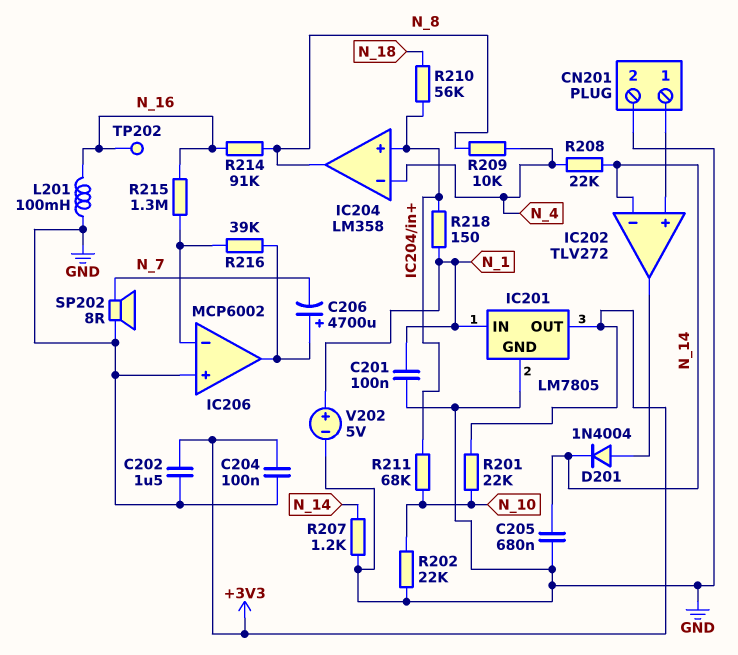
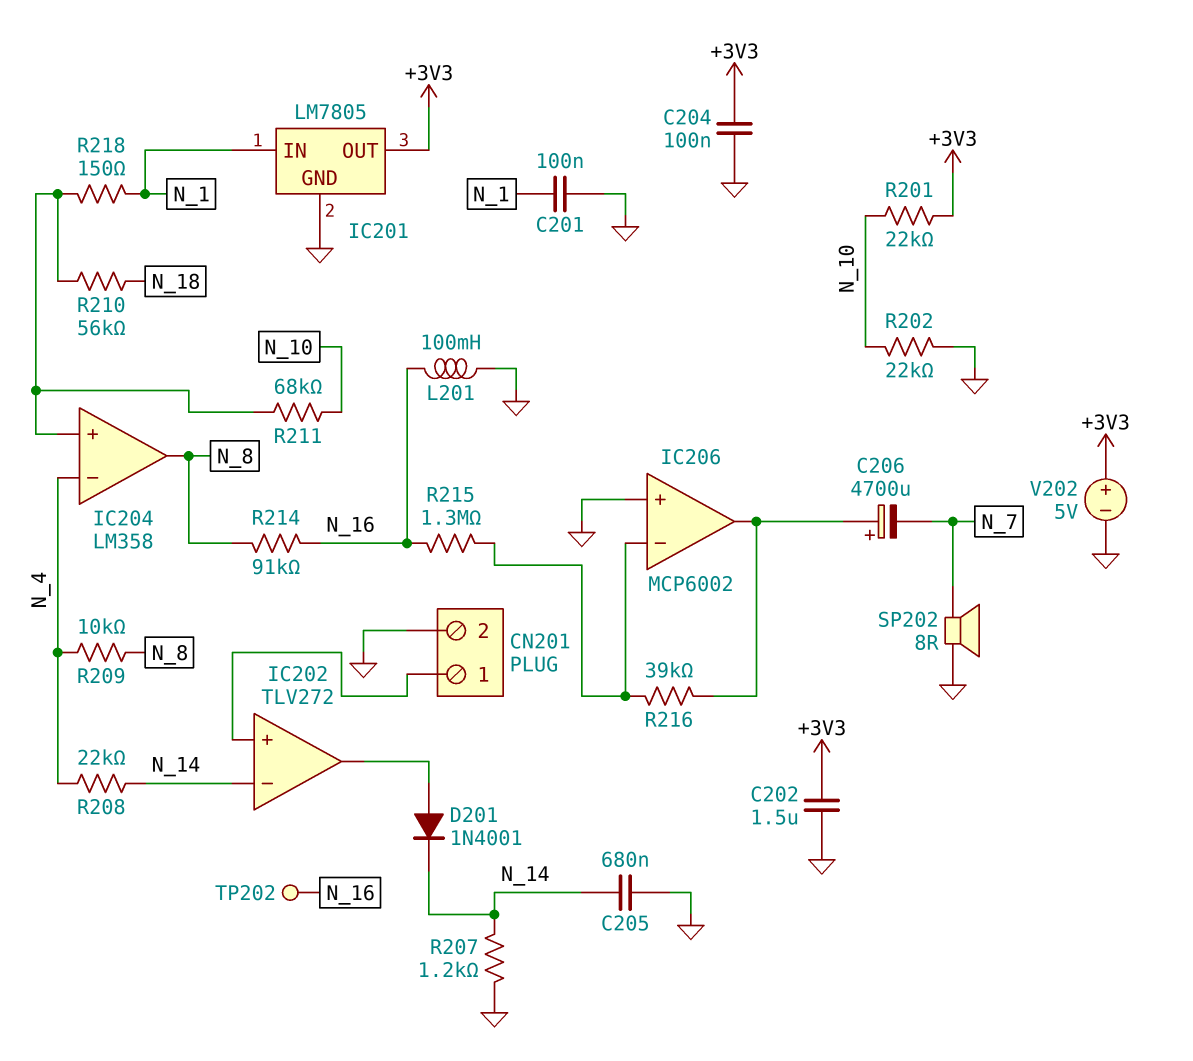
D201: diode 1N4004 (A IC202/out, K N_14) -> diode 1N4001 (A IC202/out, K N_14)
V202: 5V (plus N_1, minus GND) -> 5V (plus +3V3, minus GND)

